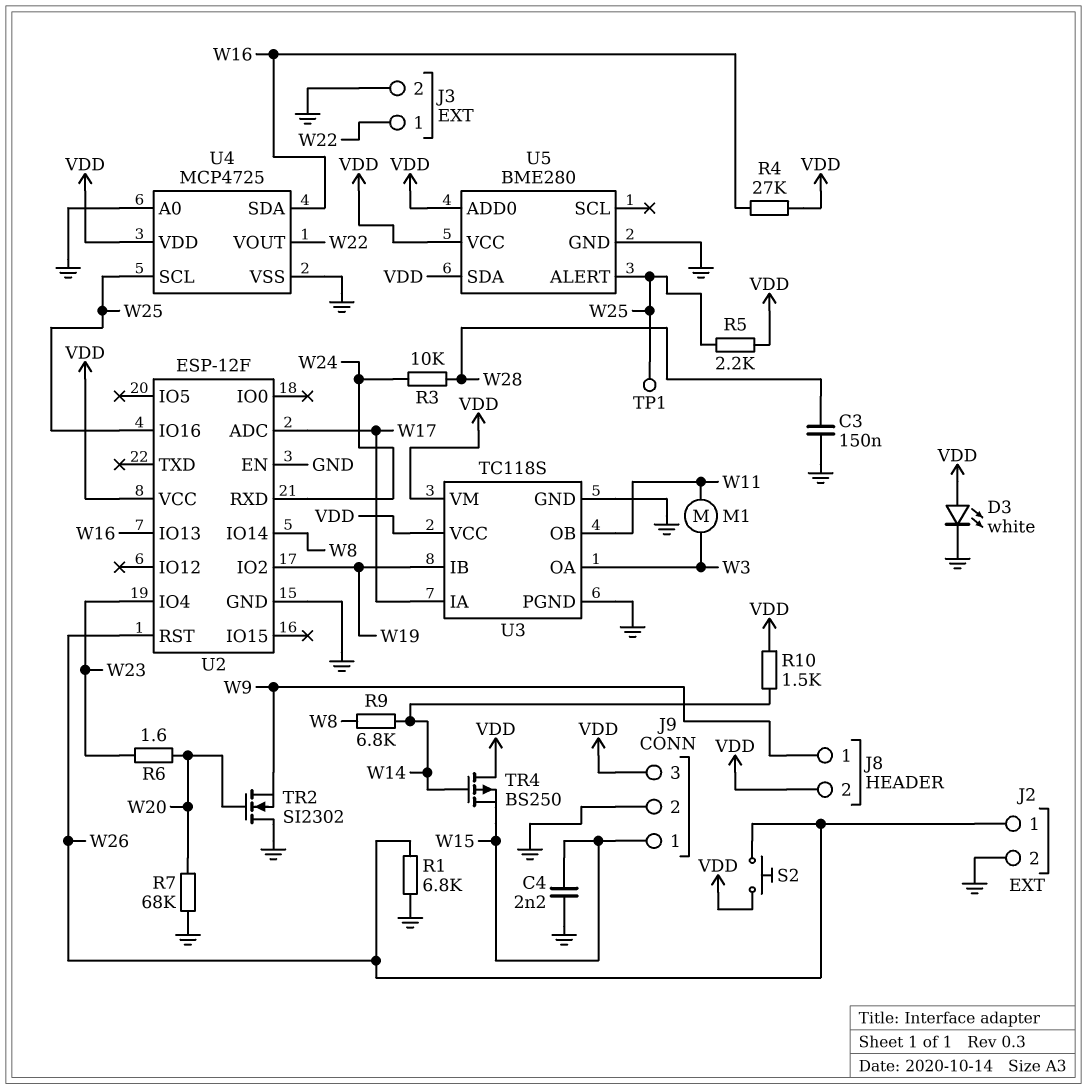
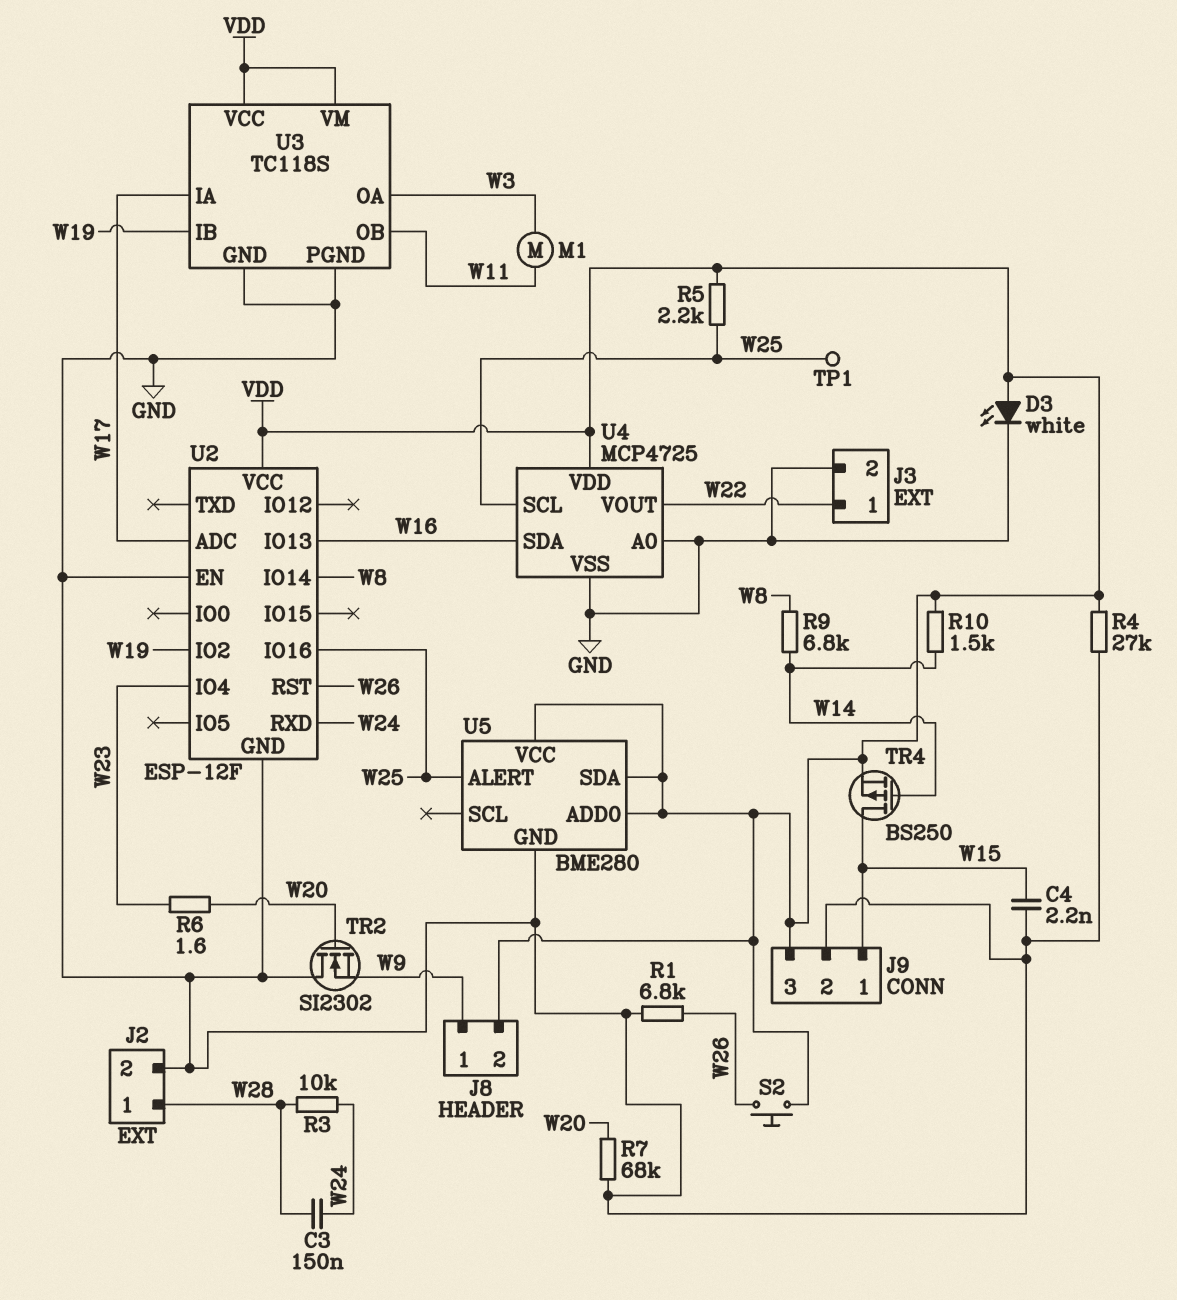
C3: 150nF (GND, W28) -> 150nF (W24, W28)
J2 pin 1: W26 -> W28
R4: 27k (VDD, W16) -> 27k (GND, VDD)
TR4: PMOS BS250 (G W14, D VDD, S W15) -> PMOS BS250 (G W14, D W15, S VDD)

